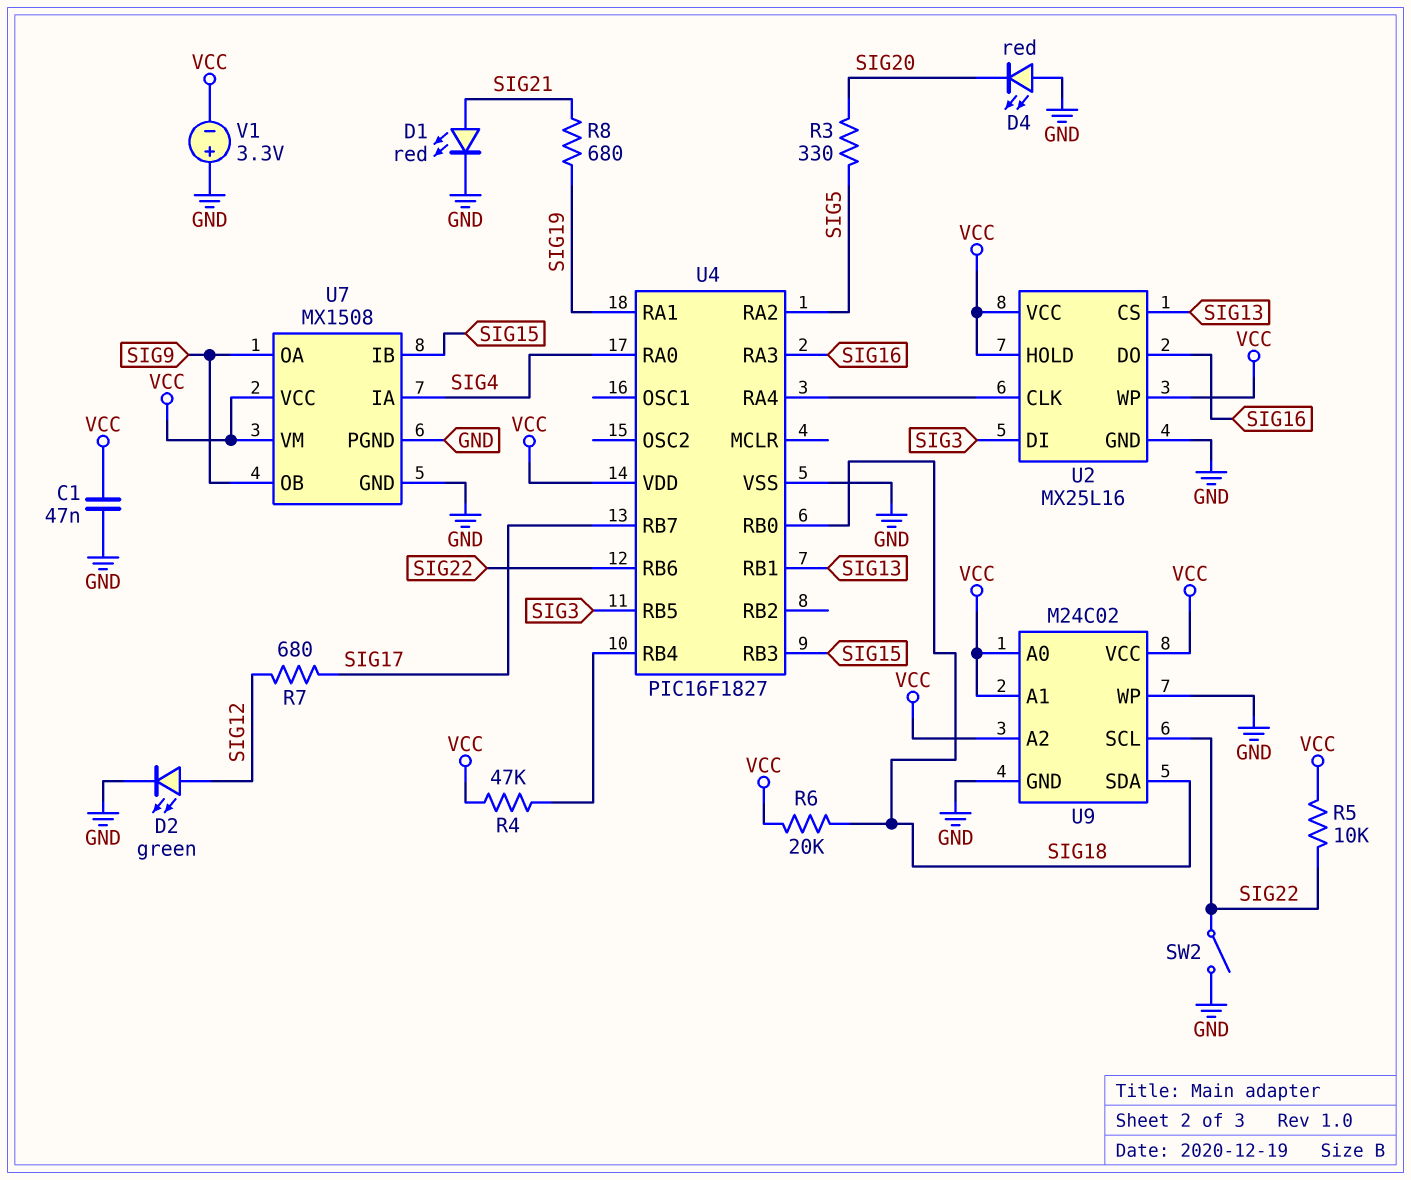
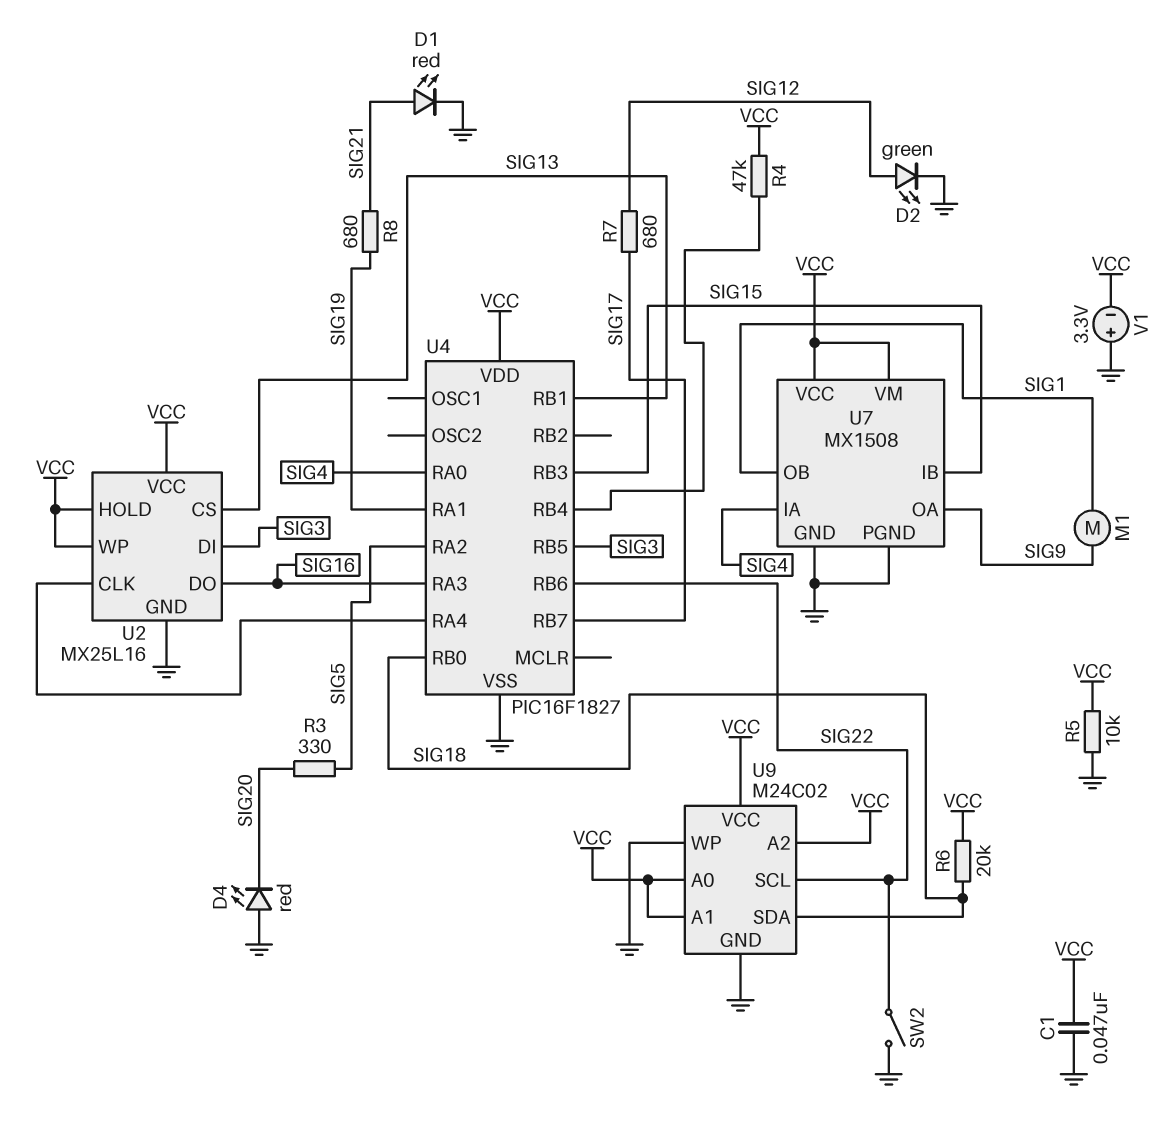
M1: none -> motor (SIG1, SIG9)
R5: 10k (SIG22, VCC) -> 10k (GND, VCC)
U7 pin OB: SIG9 -> SIG1

